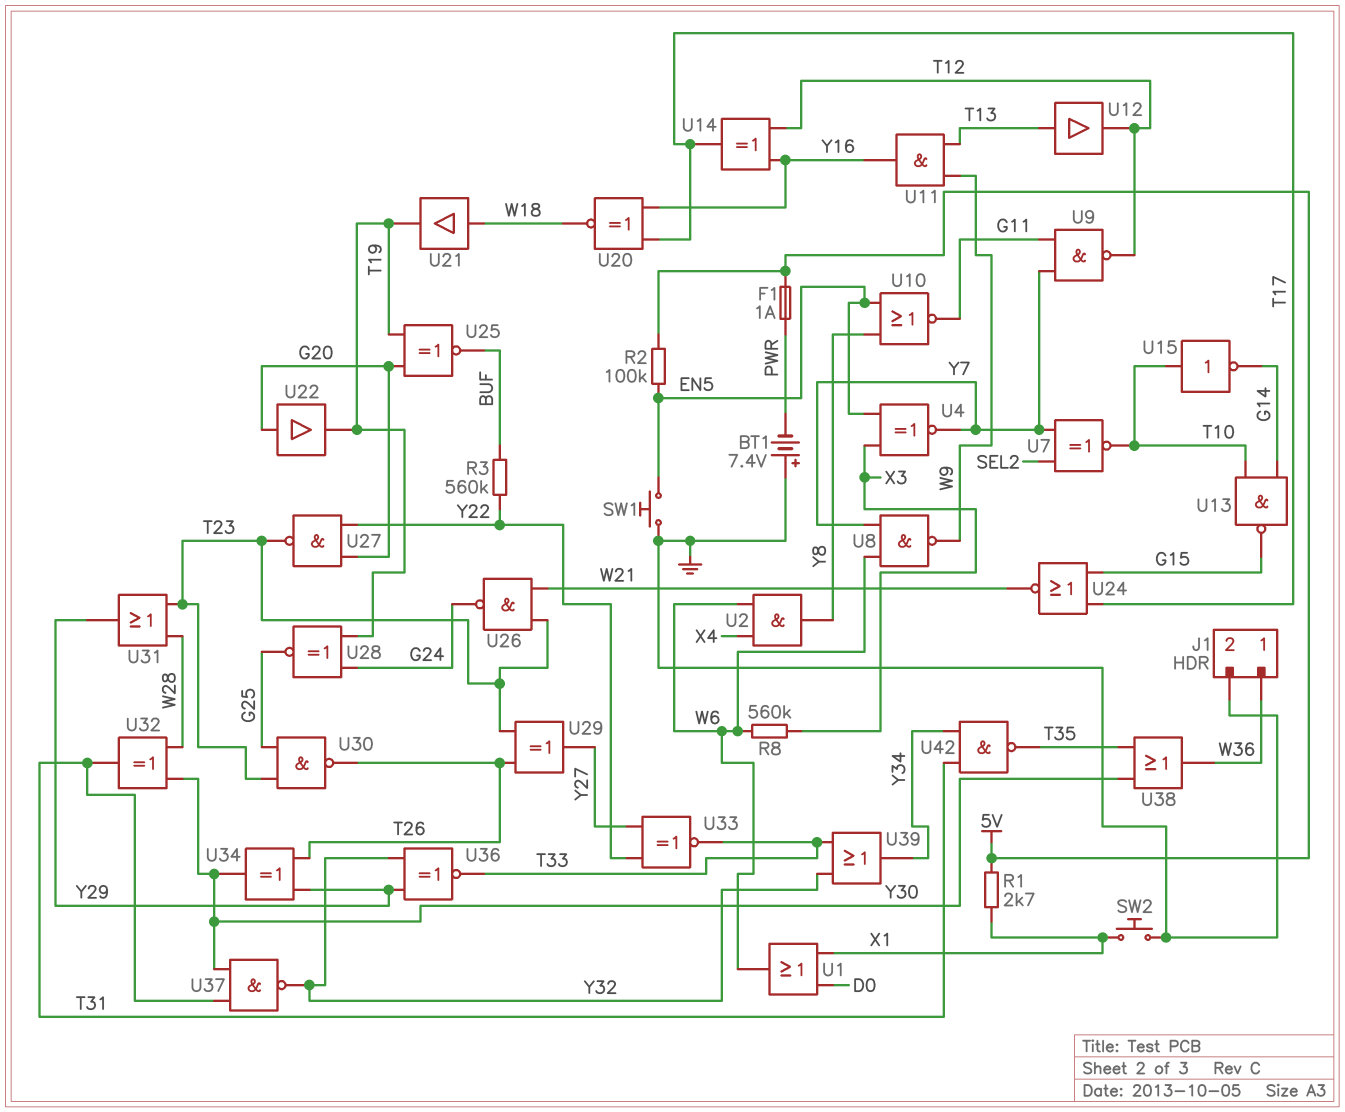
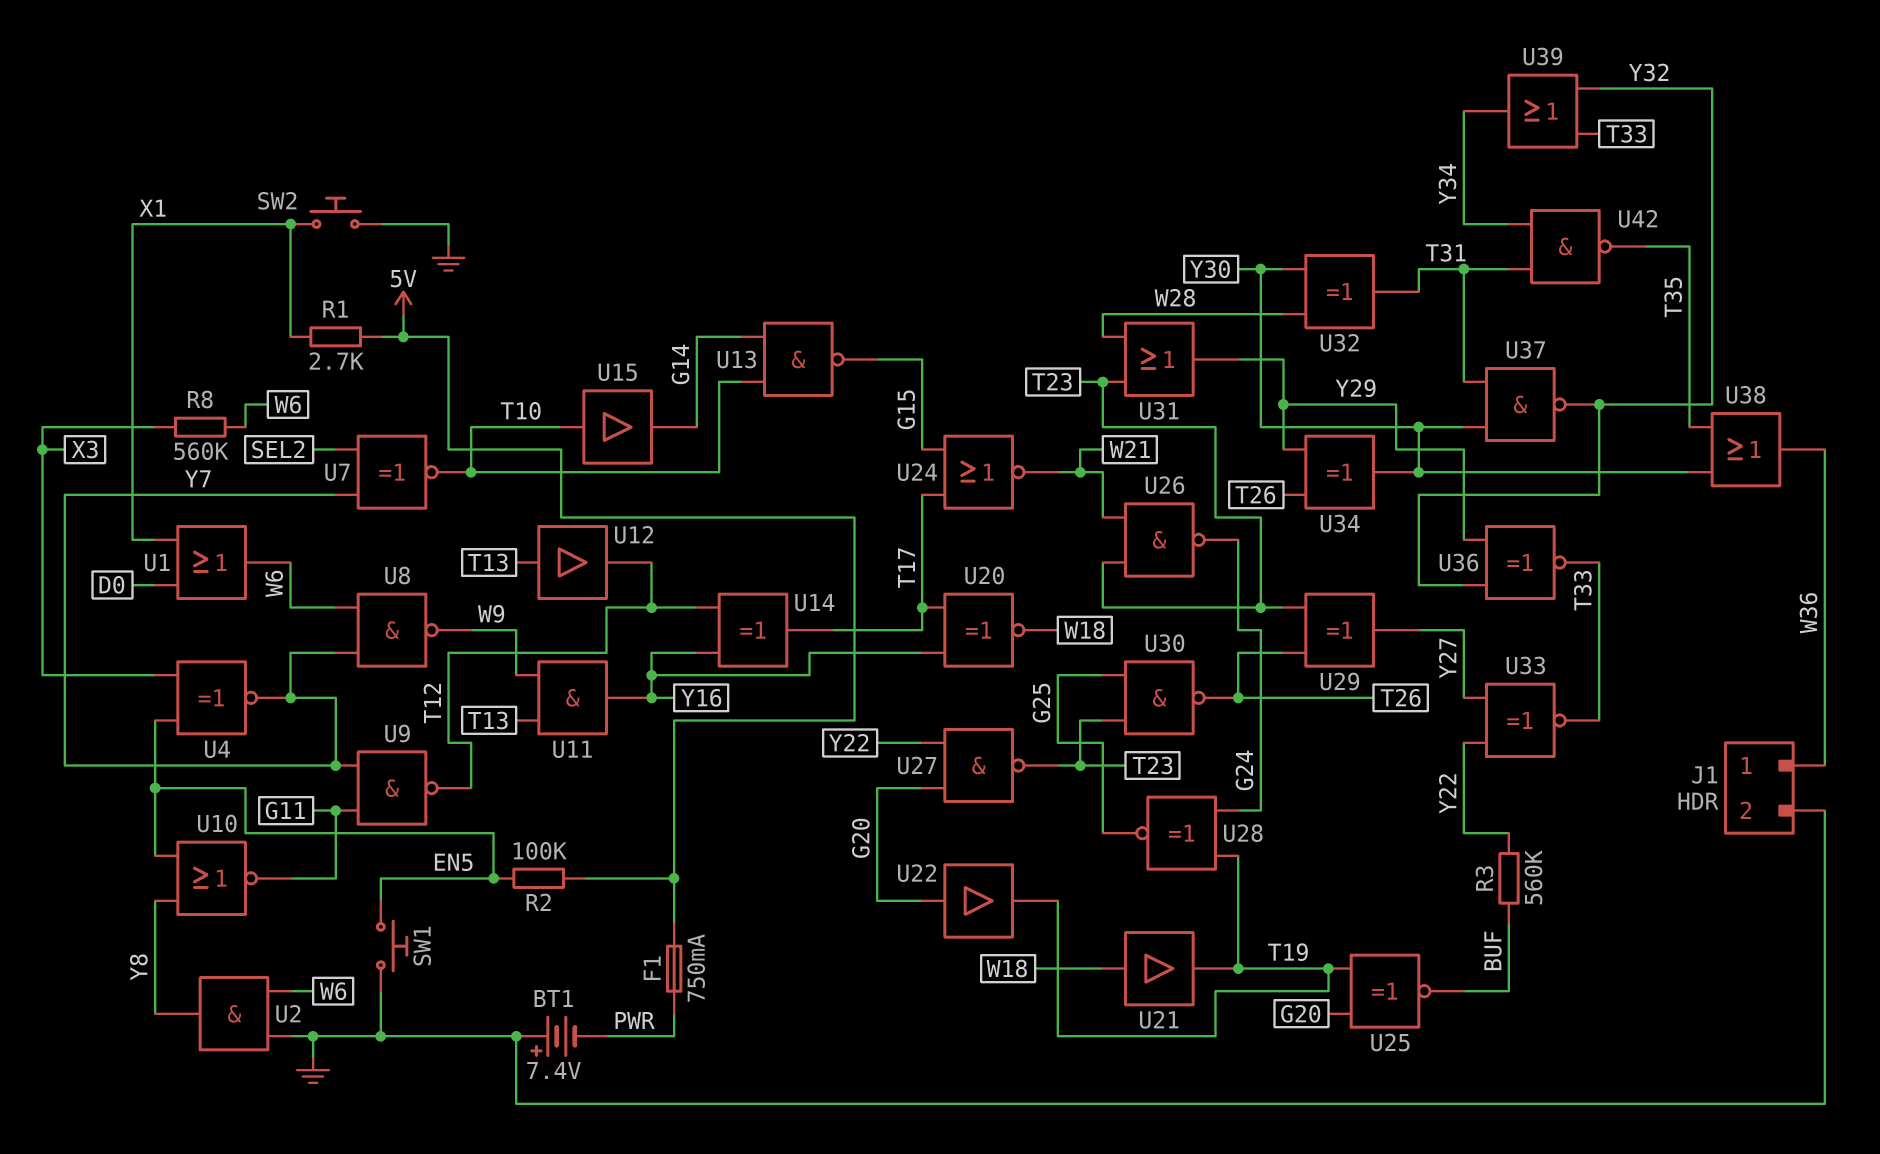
F1: 1A (5V, PWR) -> 750mA (5V, PWR)
U2: AND (in W6, in X4, out Y8) -> AND (in GND, in W6, out Y8)
U15: NOT (in T10, out G14) -> buffer (in T10, out G14)

